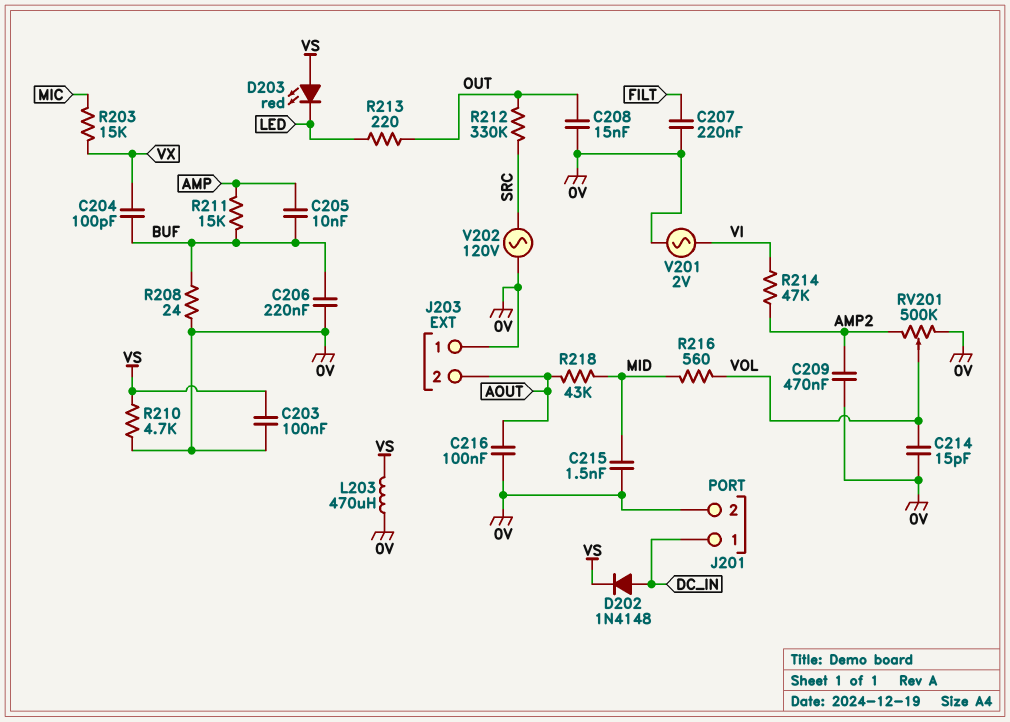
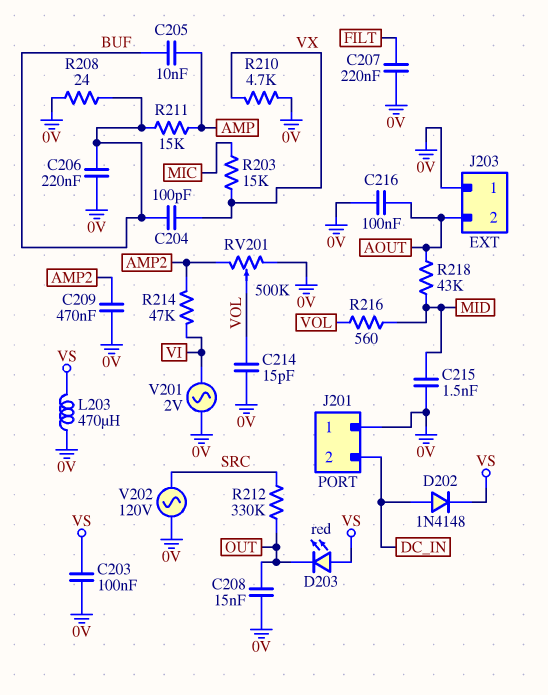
D203: LED red (A VS, K LED) -> LED red (A VS, K OUT)
J201 pin 1: DC_IN -> 0V
J201 pin 2: 0V -> DC_IN
R210: 4.7k (0V, VS) -> 4.7k (0V, VX)
R213: 220 (LED, OUT) -> none

